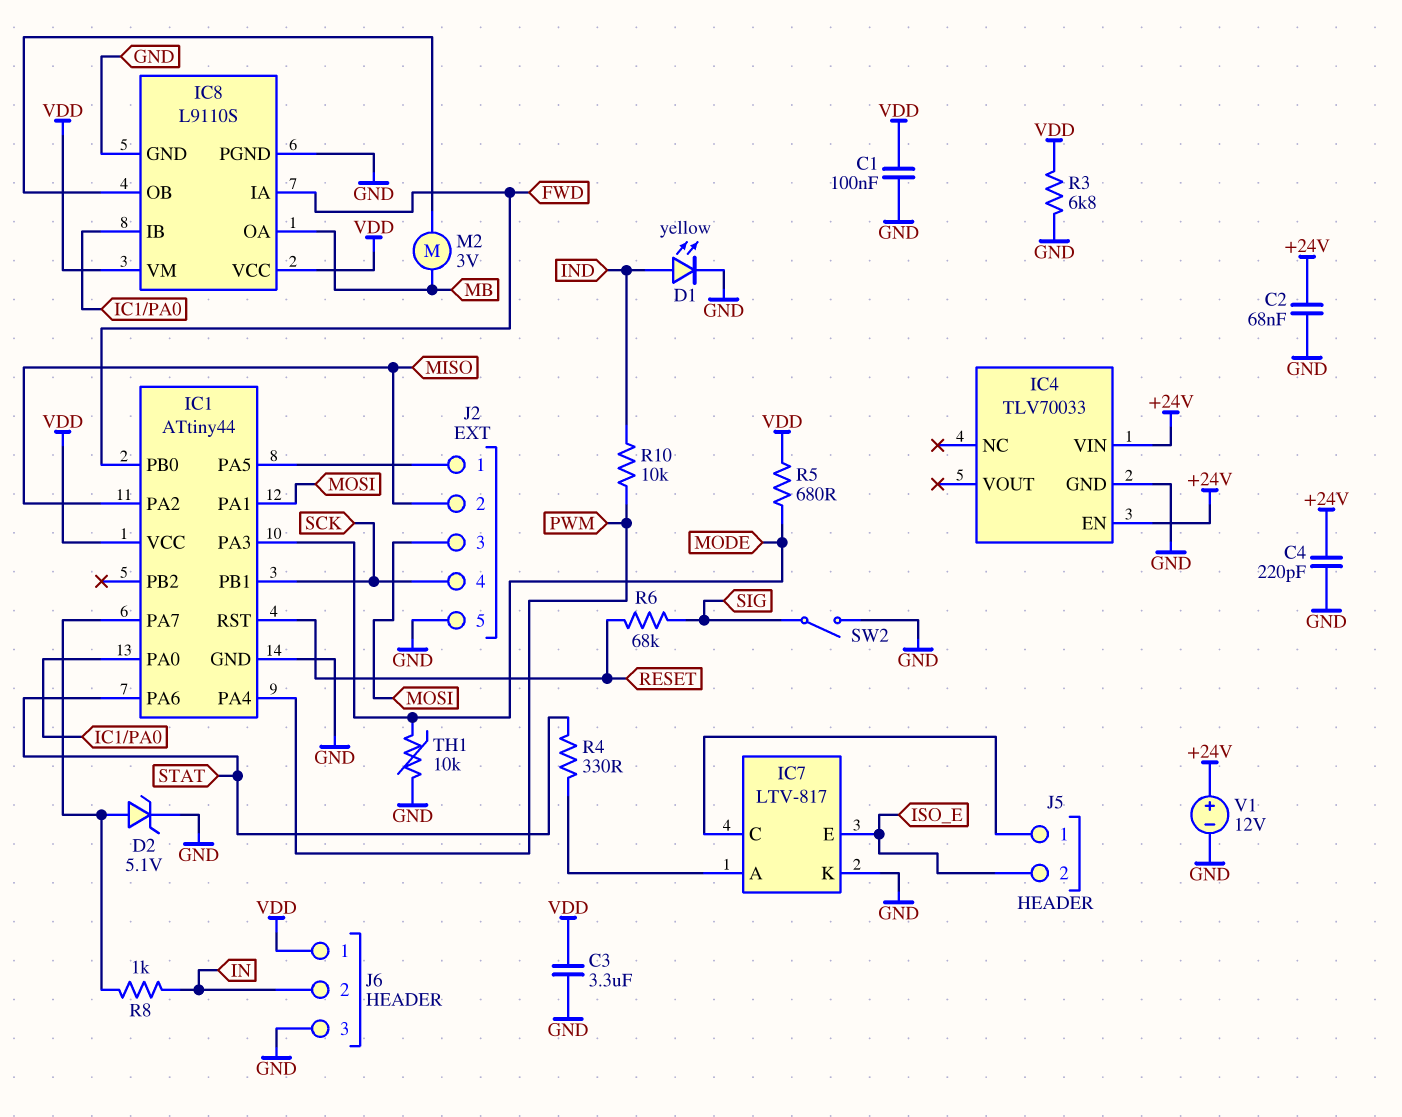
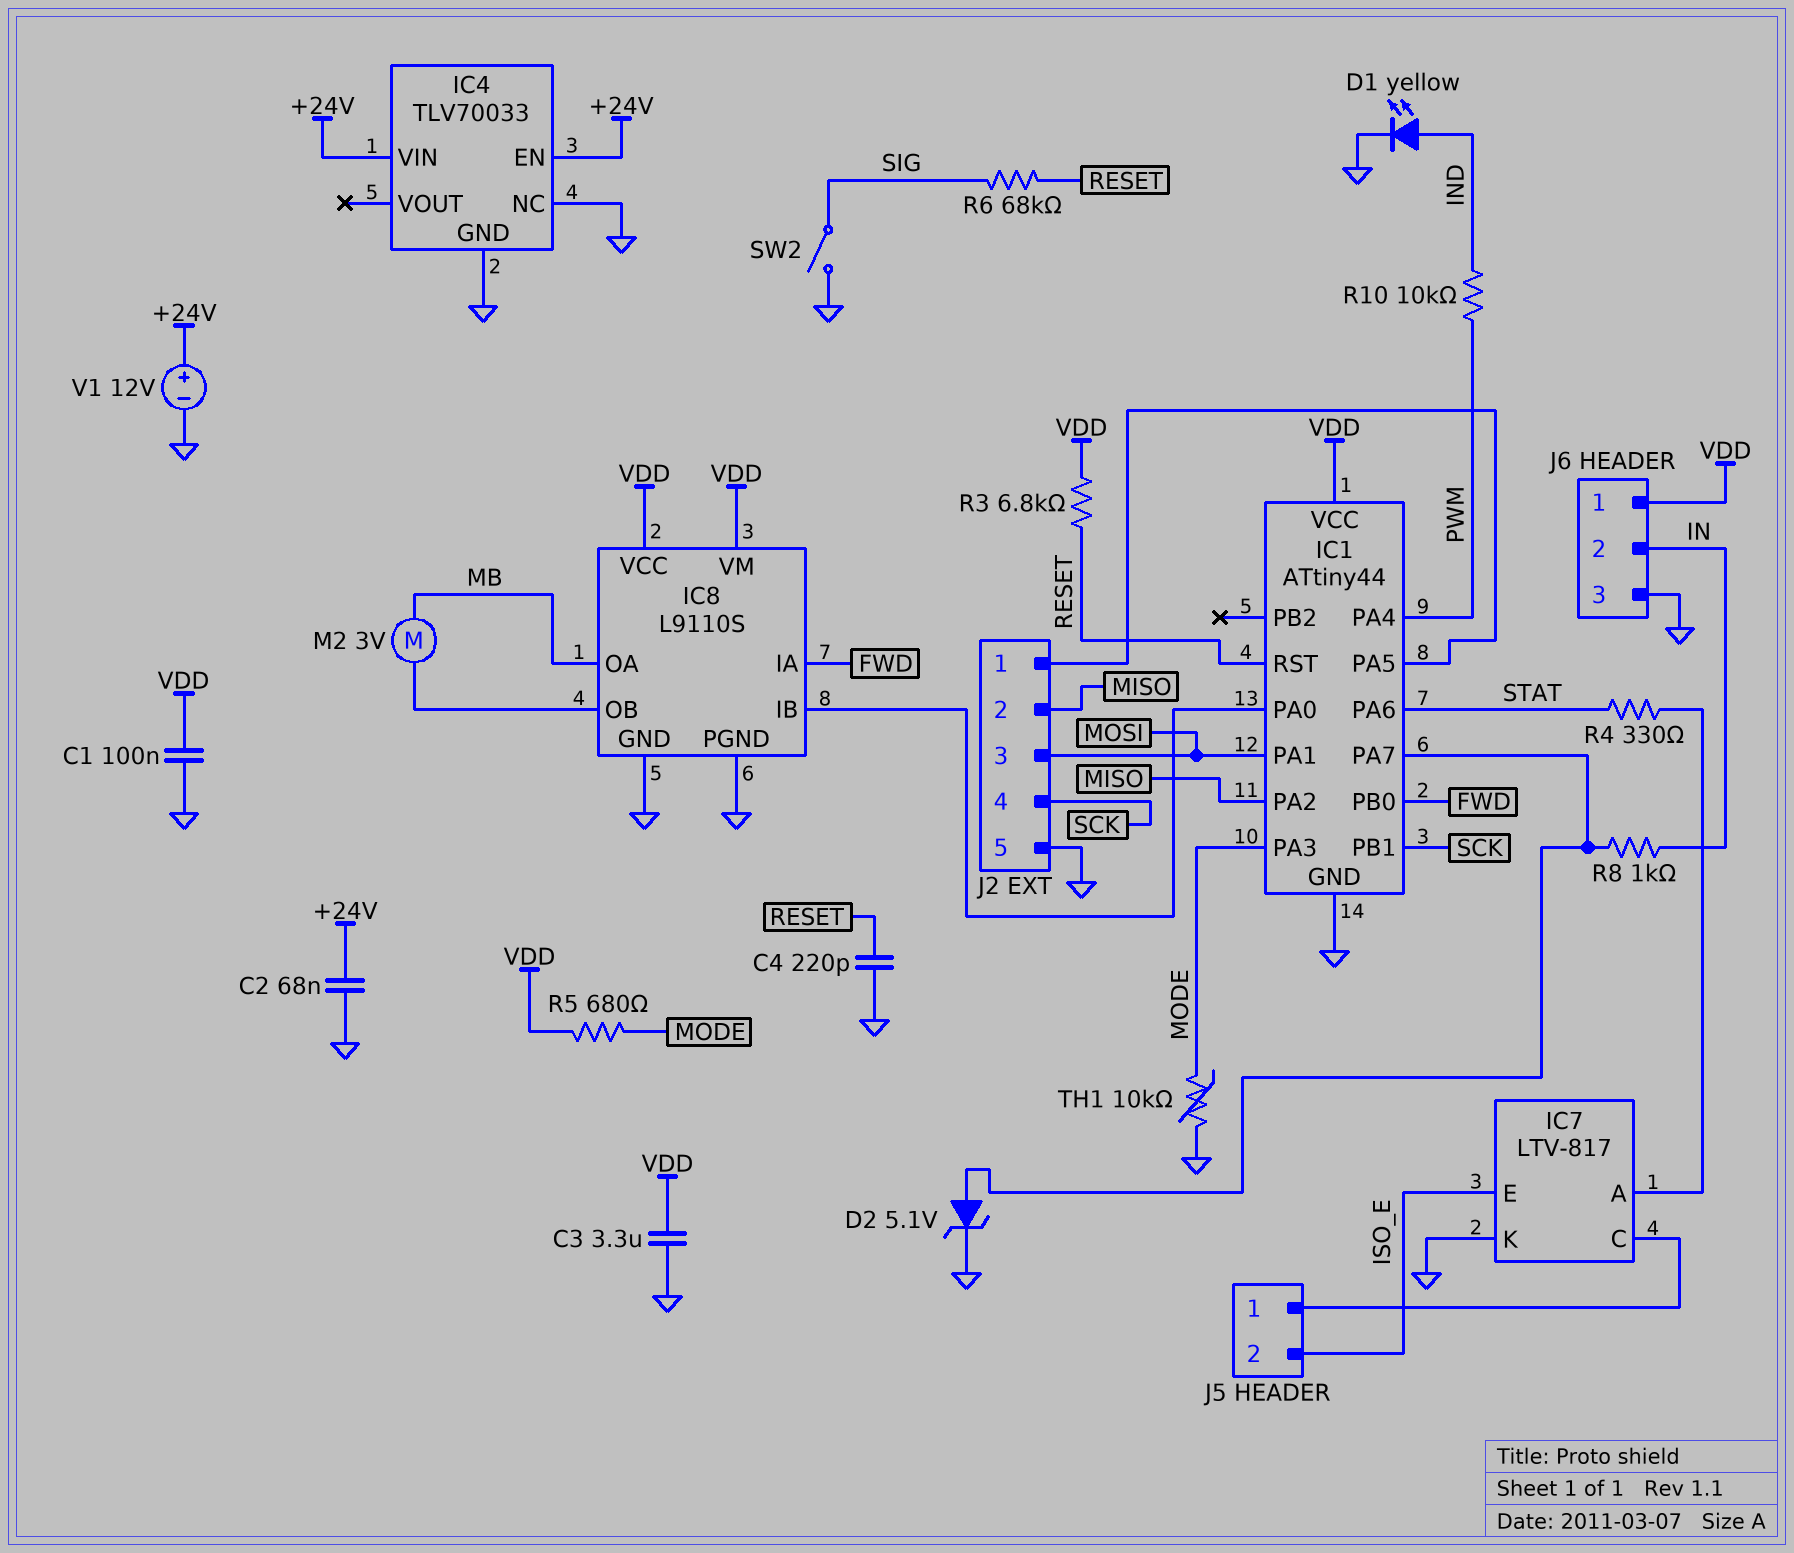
C4: 220pF (+24V, GND) -> 220pF (GND, RESET)
IC4 pin NC: none -> GND
R3: 6.8k (GND, VDD) -> 6.8k (RESET, VDD)

